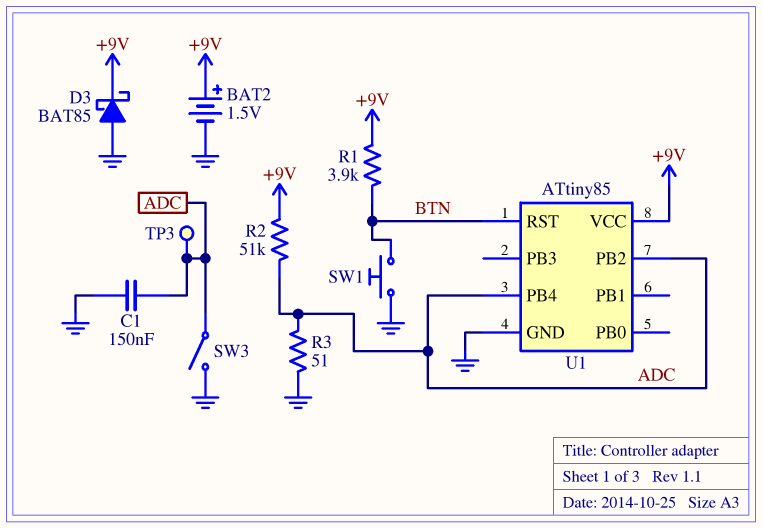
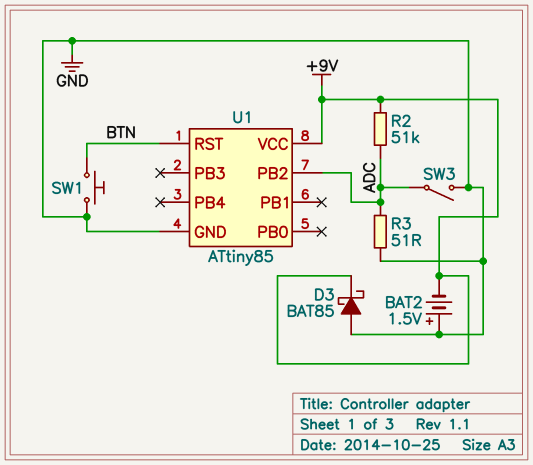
BAT2: 1.5V (plus +9V, minus GND) -> 1.5V (plus GND, minus +9V)
C1: 150nF (ADC, GND) -> none
R1: 3.9k (+9V, BTN) -> none
TP3: test point (ADC) -> none
U1 pin PB4: ADC -> none

